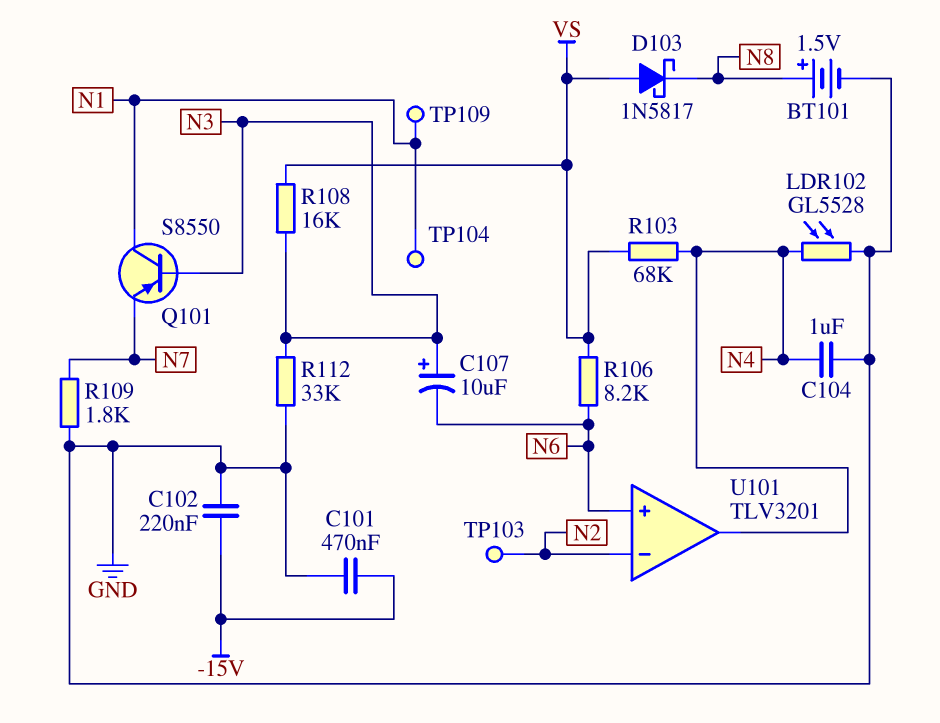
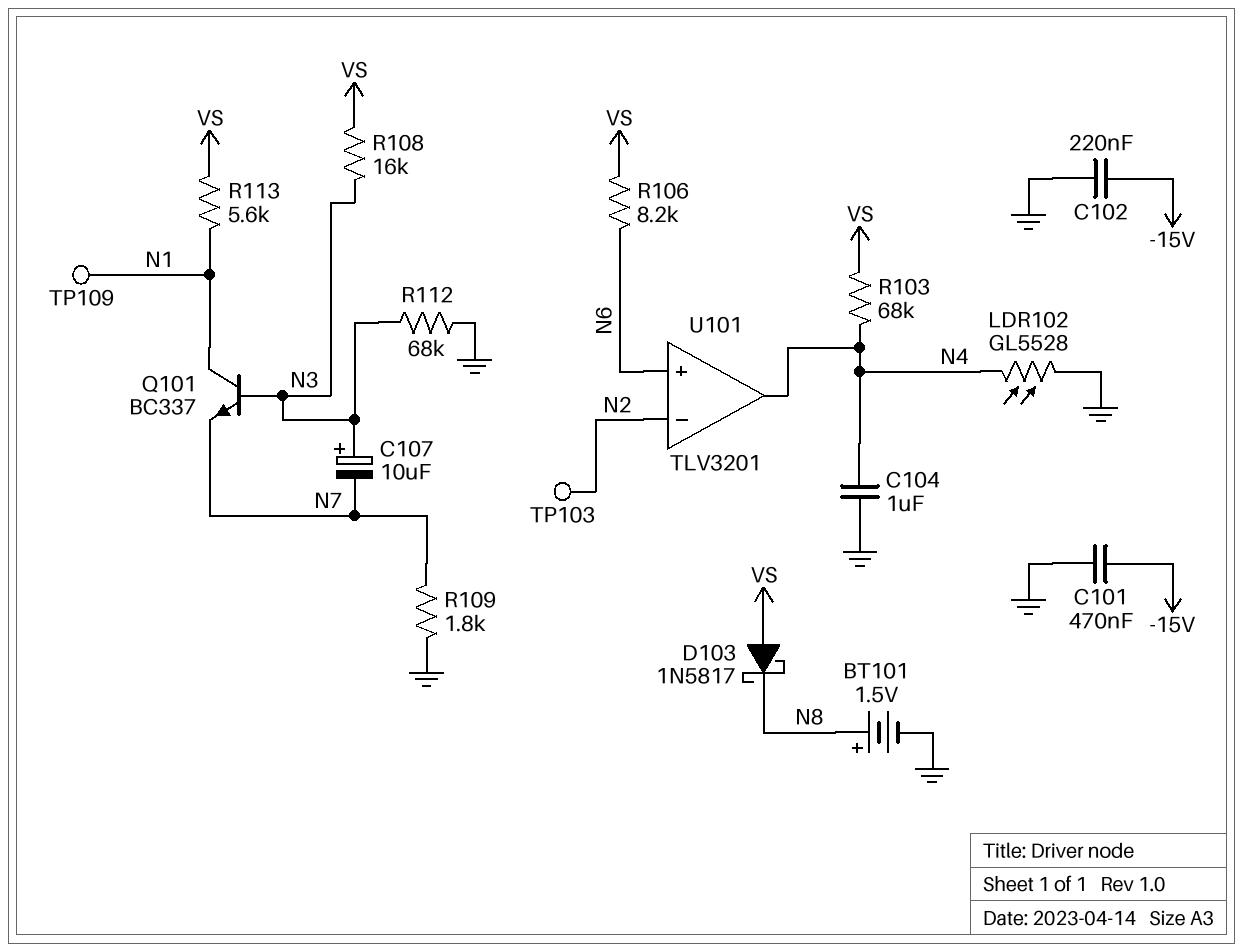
C107: 10uF (plus N3, minus N6) -> 10uF (plus N3, minus N7)
Q101: PNP S8550 (B N3, C N1, E N7) -> NPN BC337 (B N3, C N1, E N7)
R112: 33k (GND, N3) -> 68k (GND, N3)
R113: none -> 5.6k (N1, VS)
TP104: test point (N1) -> none

